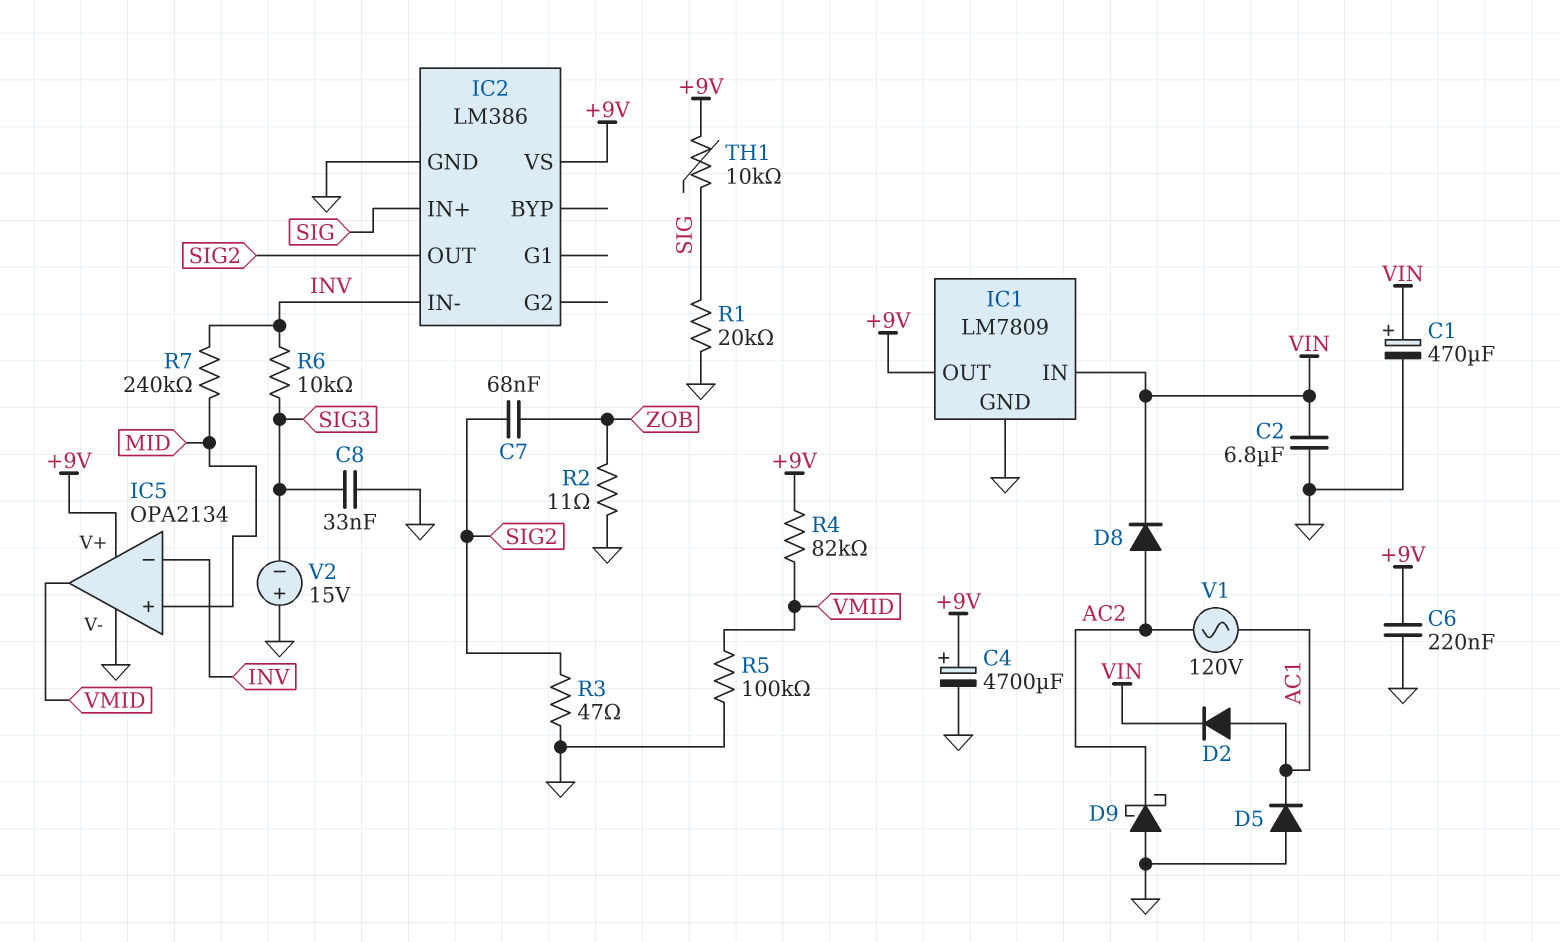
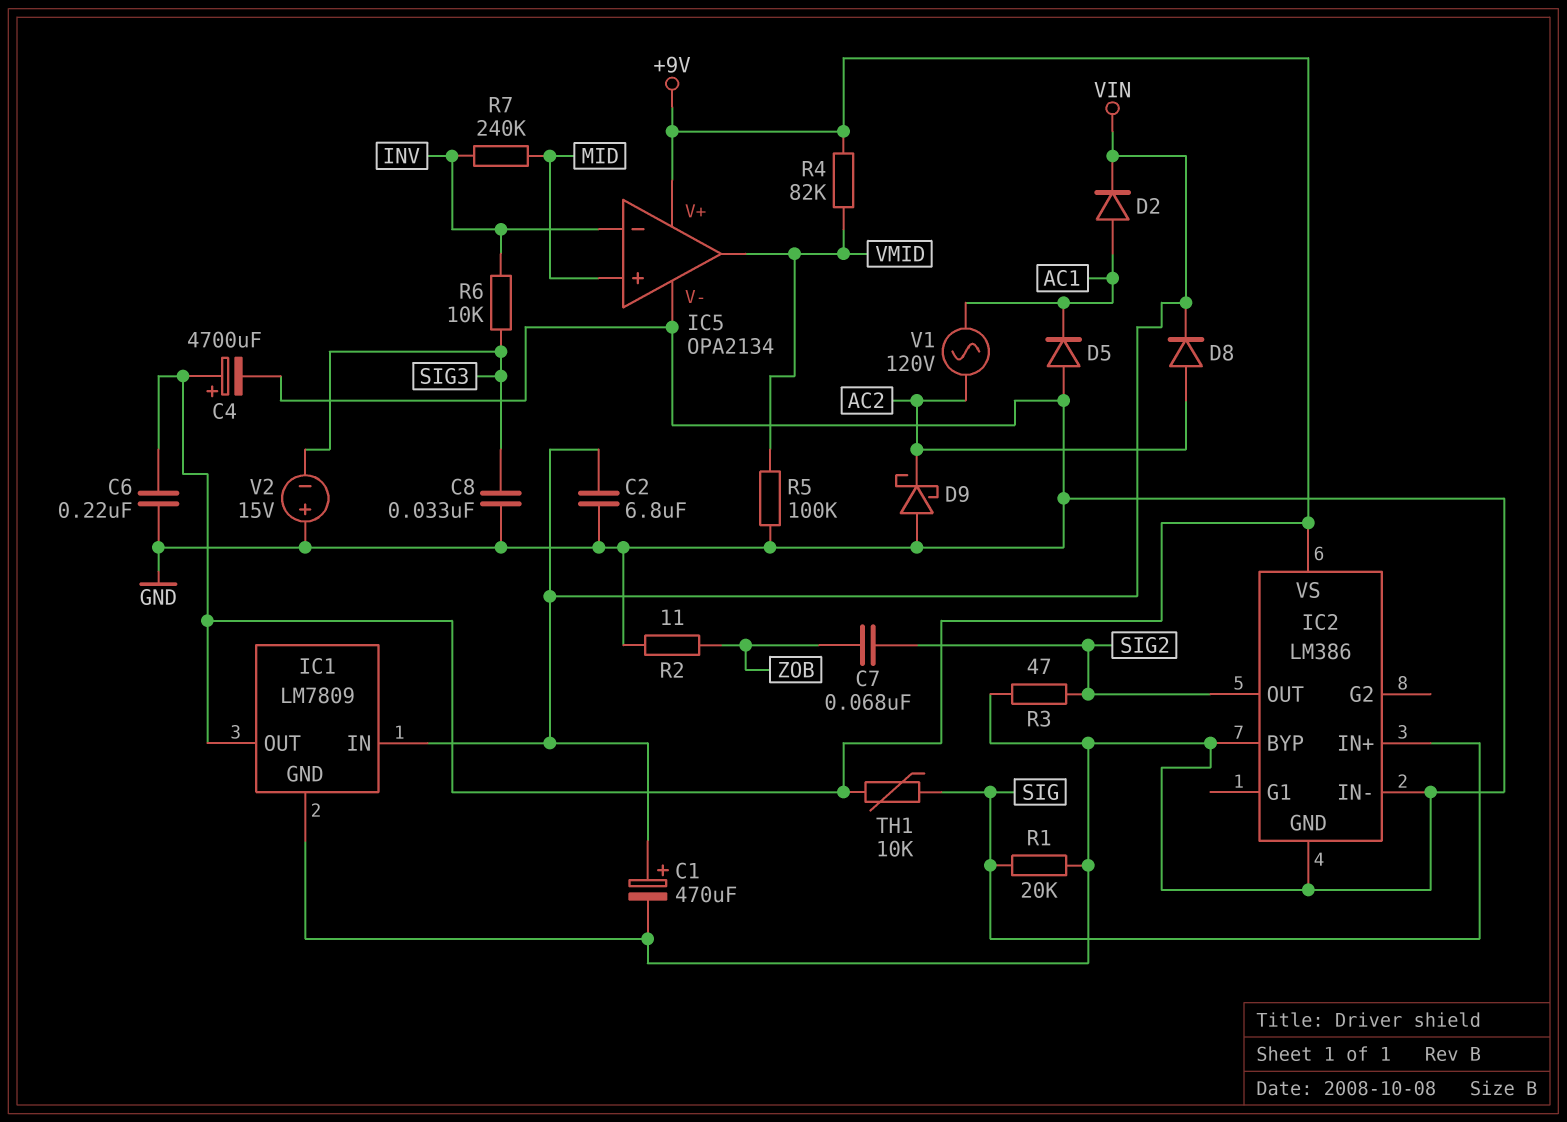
IC2 pin BYP: none -> GND
IC2 pin IN-: INV -> GND

